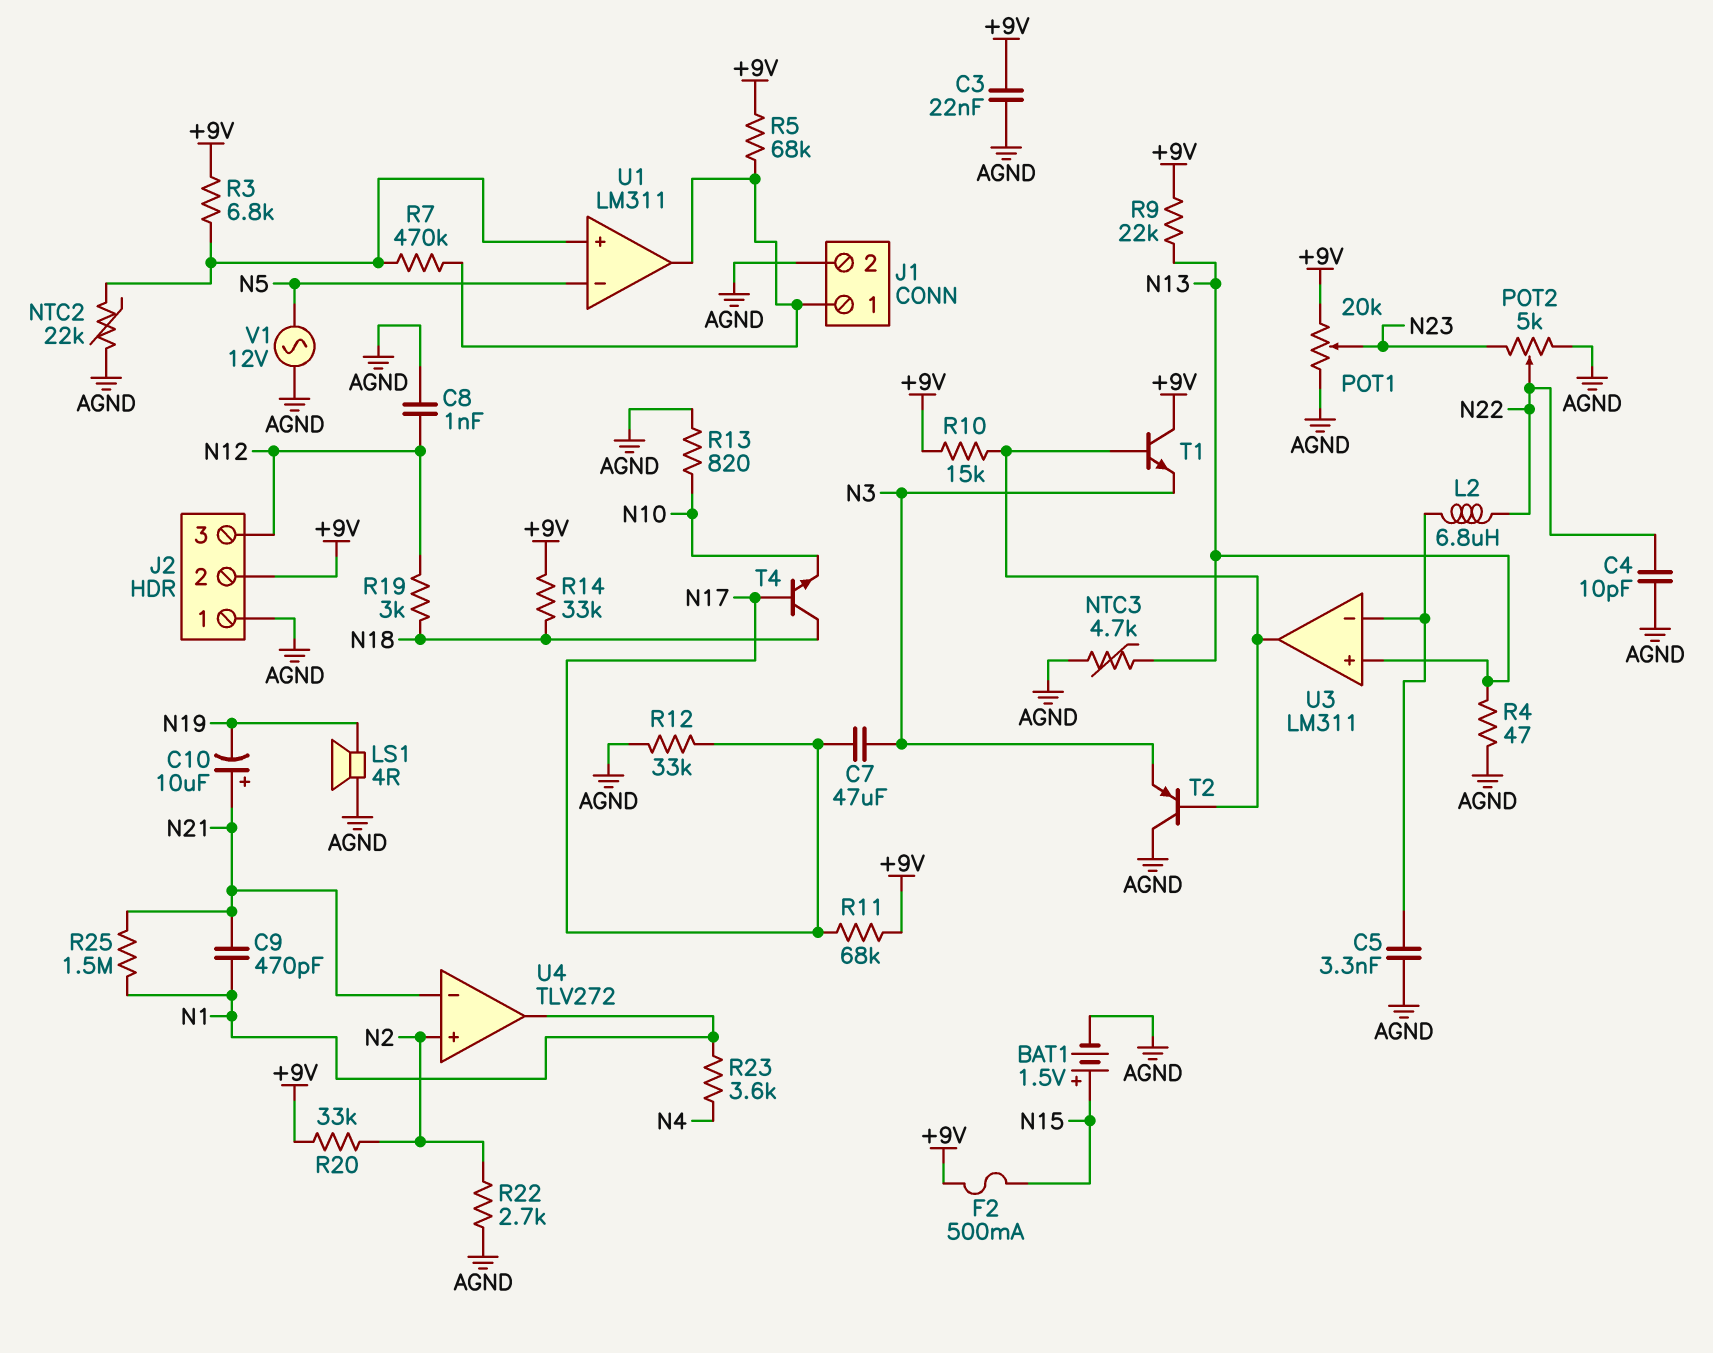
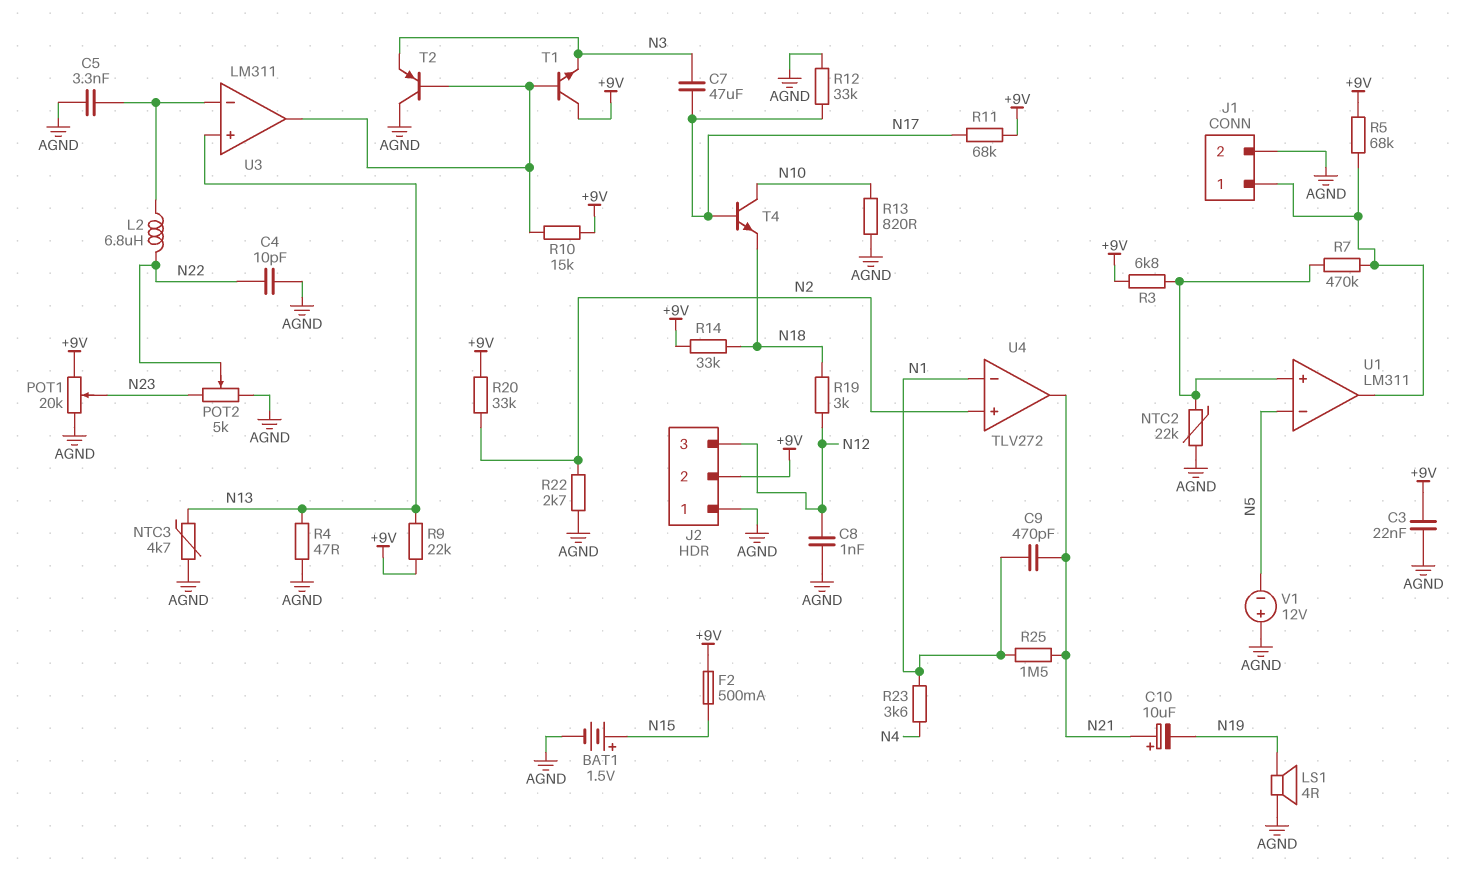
T4: NPN (B N17, C N18, E N10) -> NPN (B N17, C N10, E N18)
U4 pin in-: N21 -> N1
U4 pin out: N1 -> N21
V1: AC 12V (AGND, N5) -> 12V (plus AGND, minus N5)

